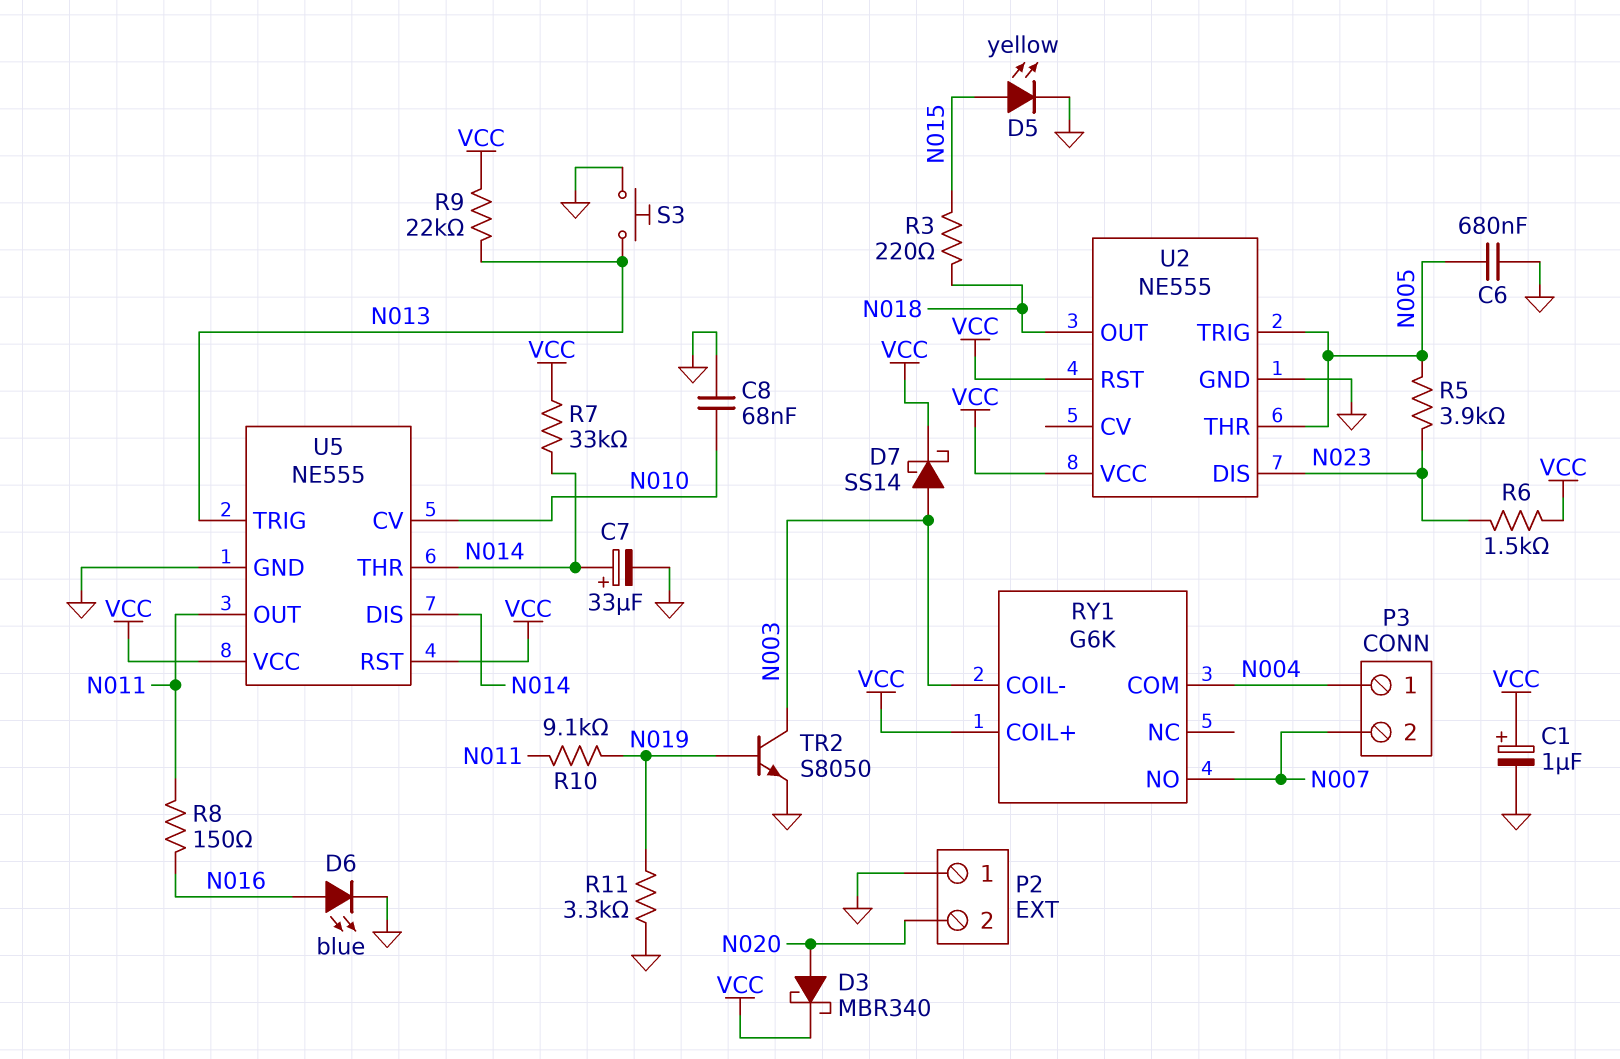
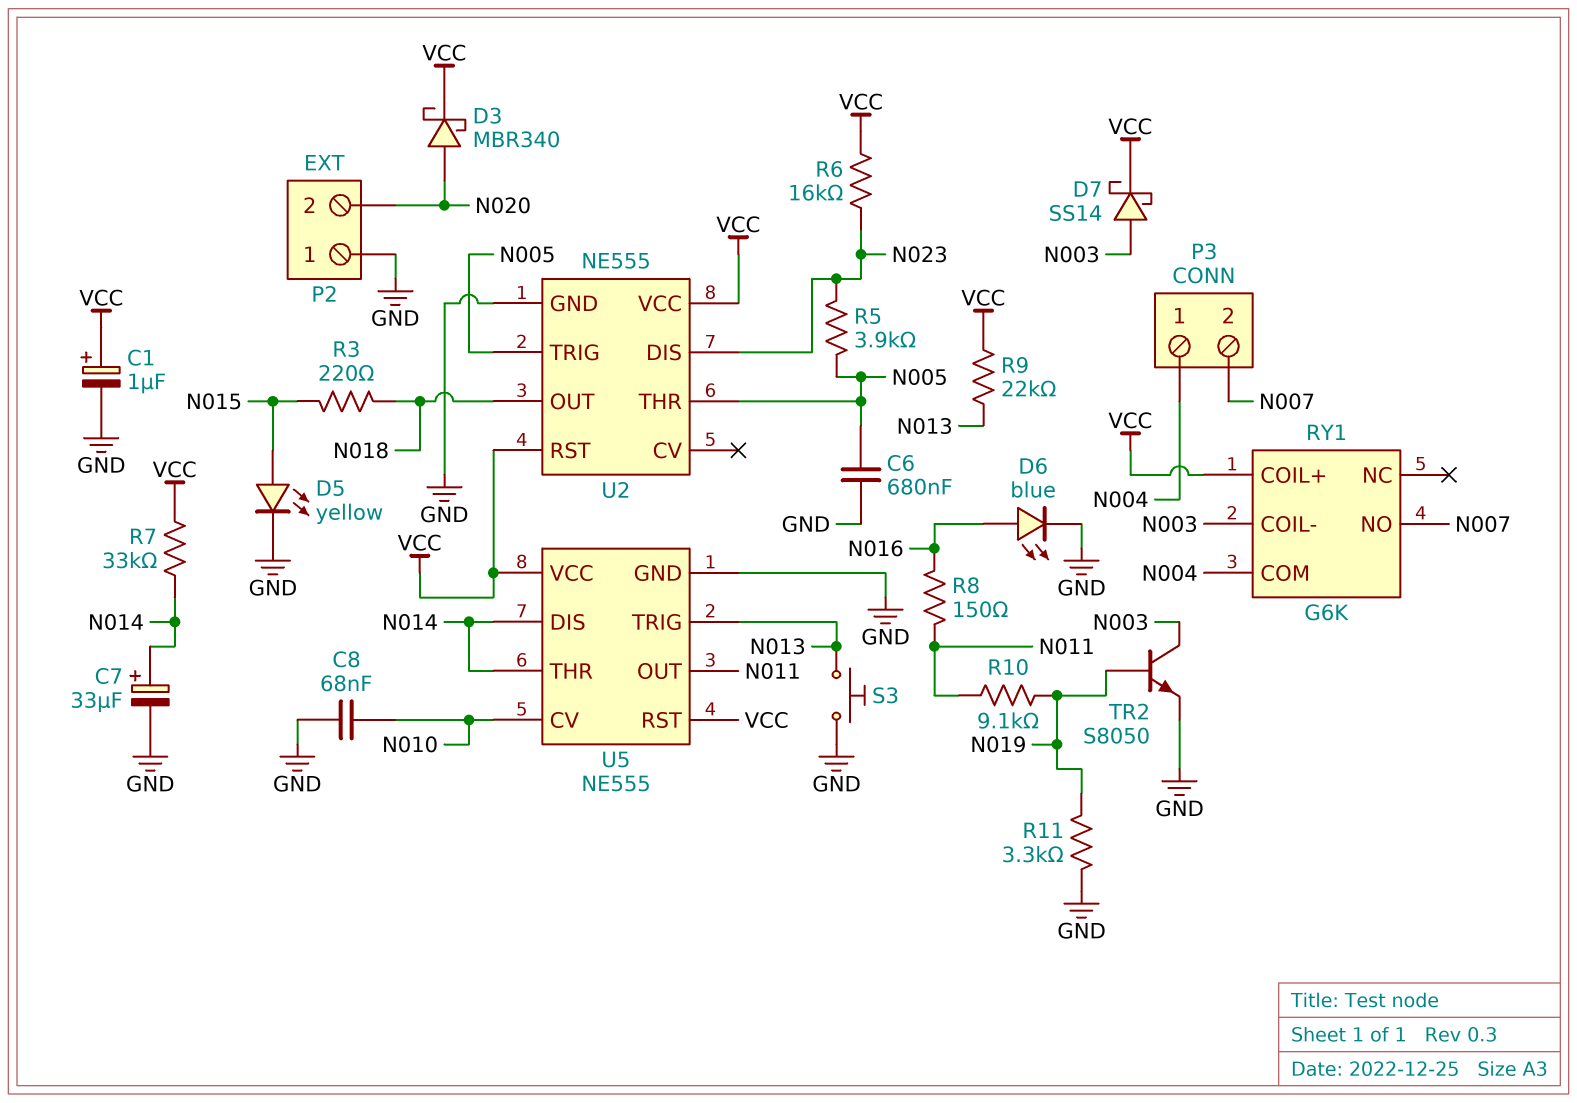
R6: 1.5k (N023, VCC) -> 16k (N023, VCC)

